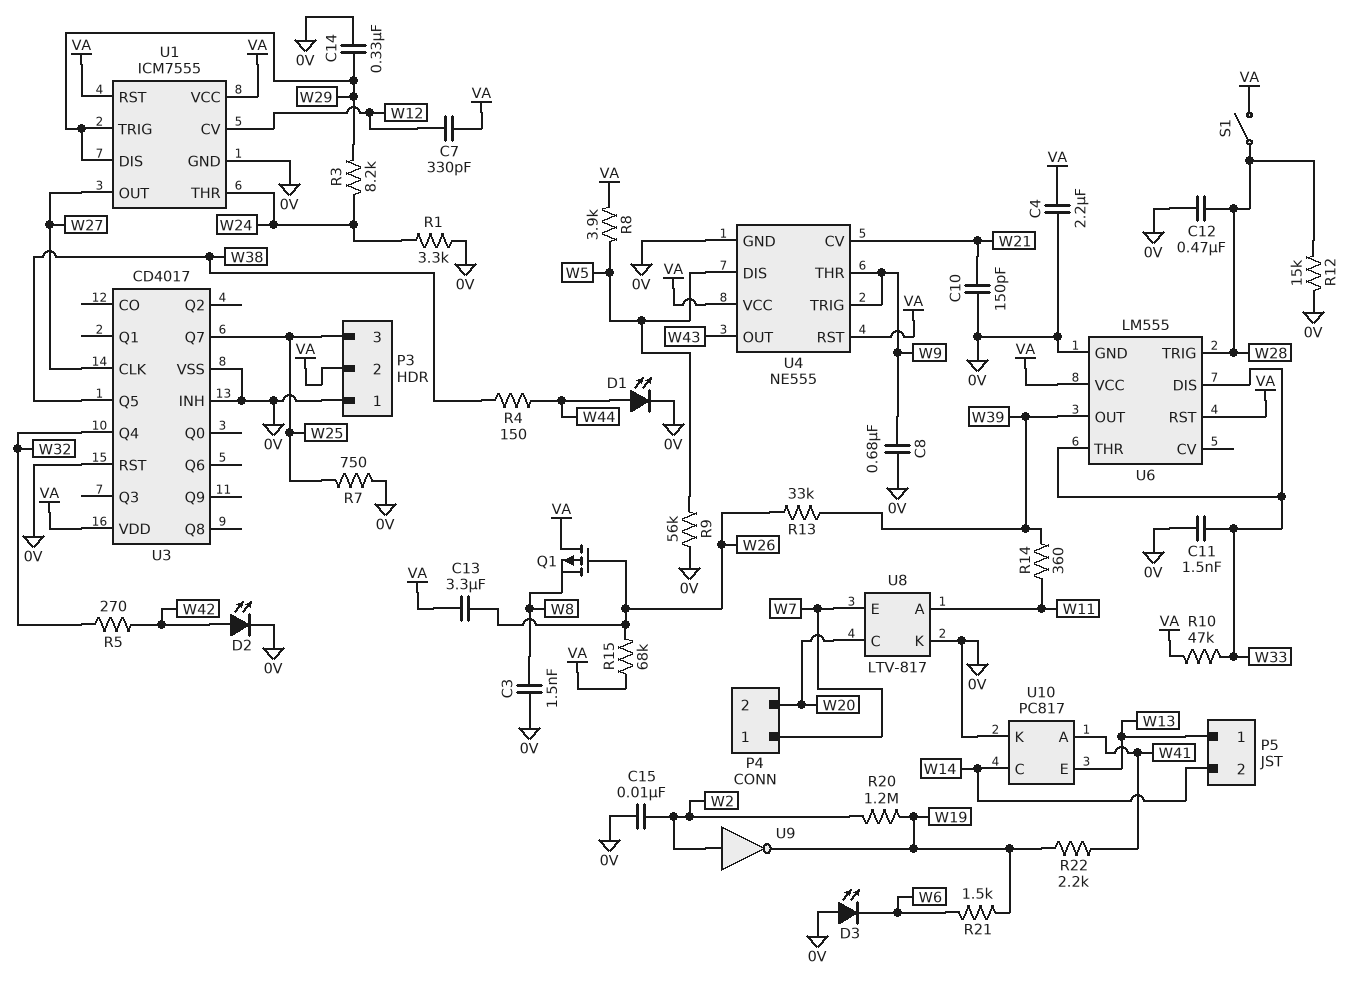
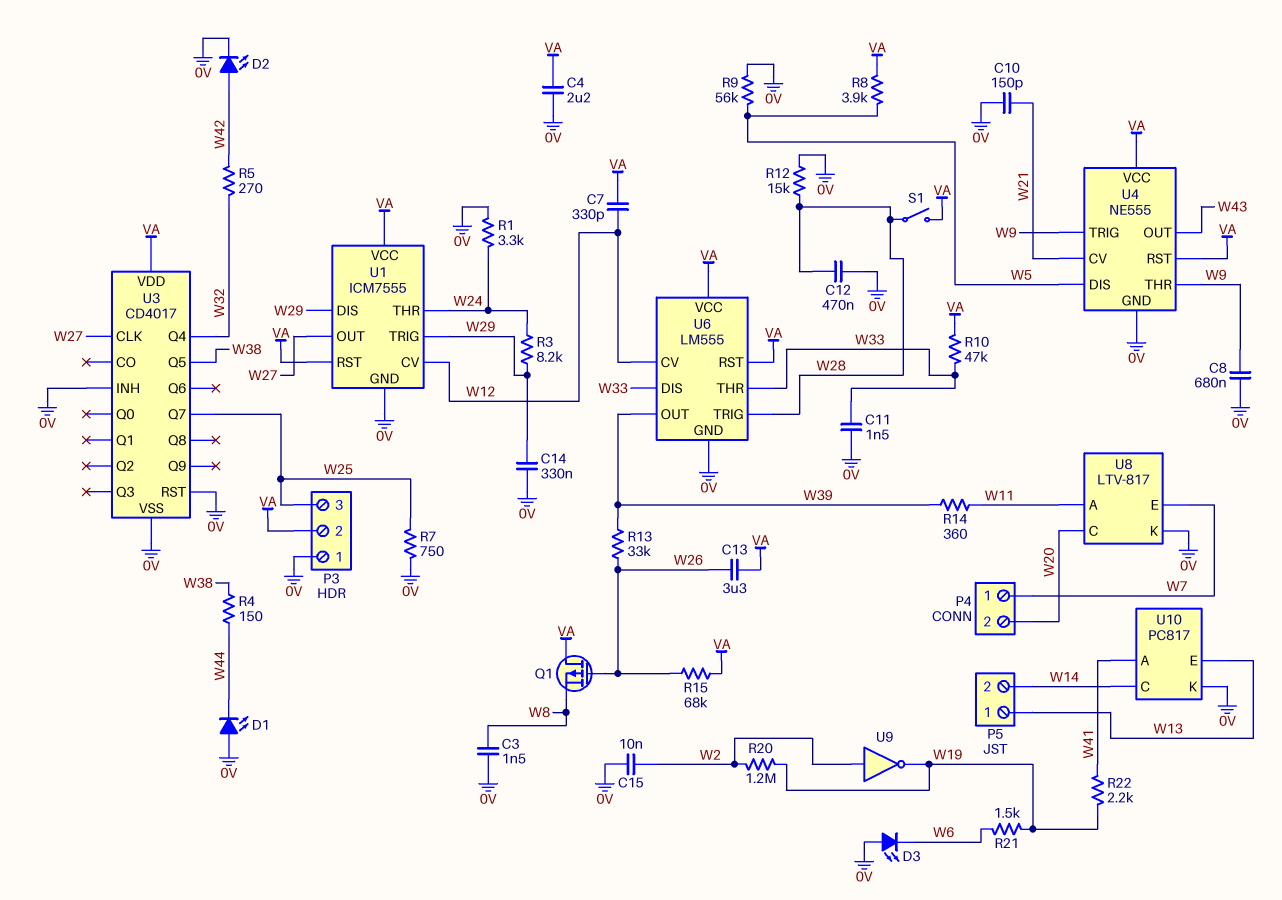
D1: LED (A W44, K 0V) -> LED (A 0V, K W44)
U6 pin CV: none -> W12

